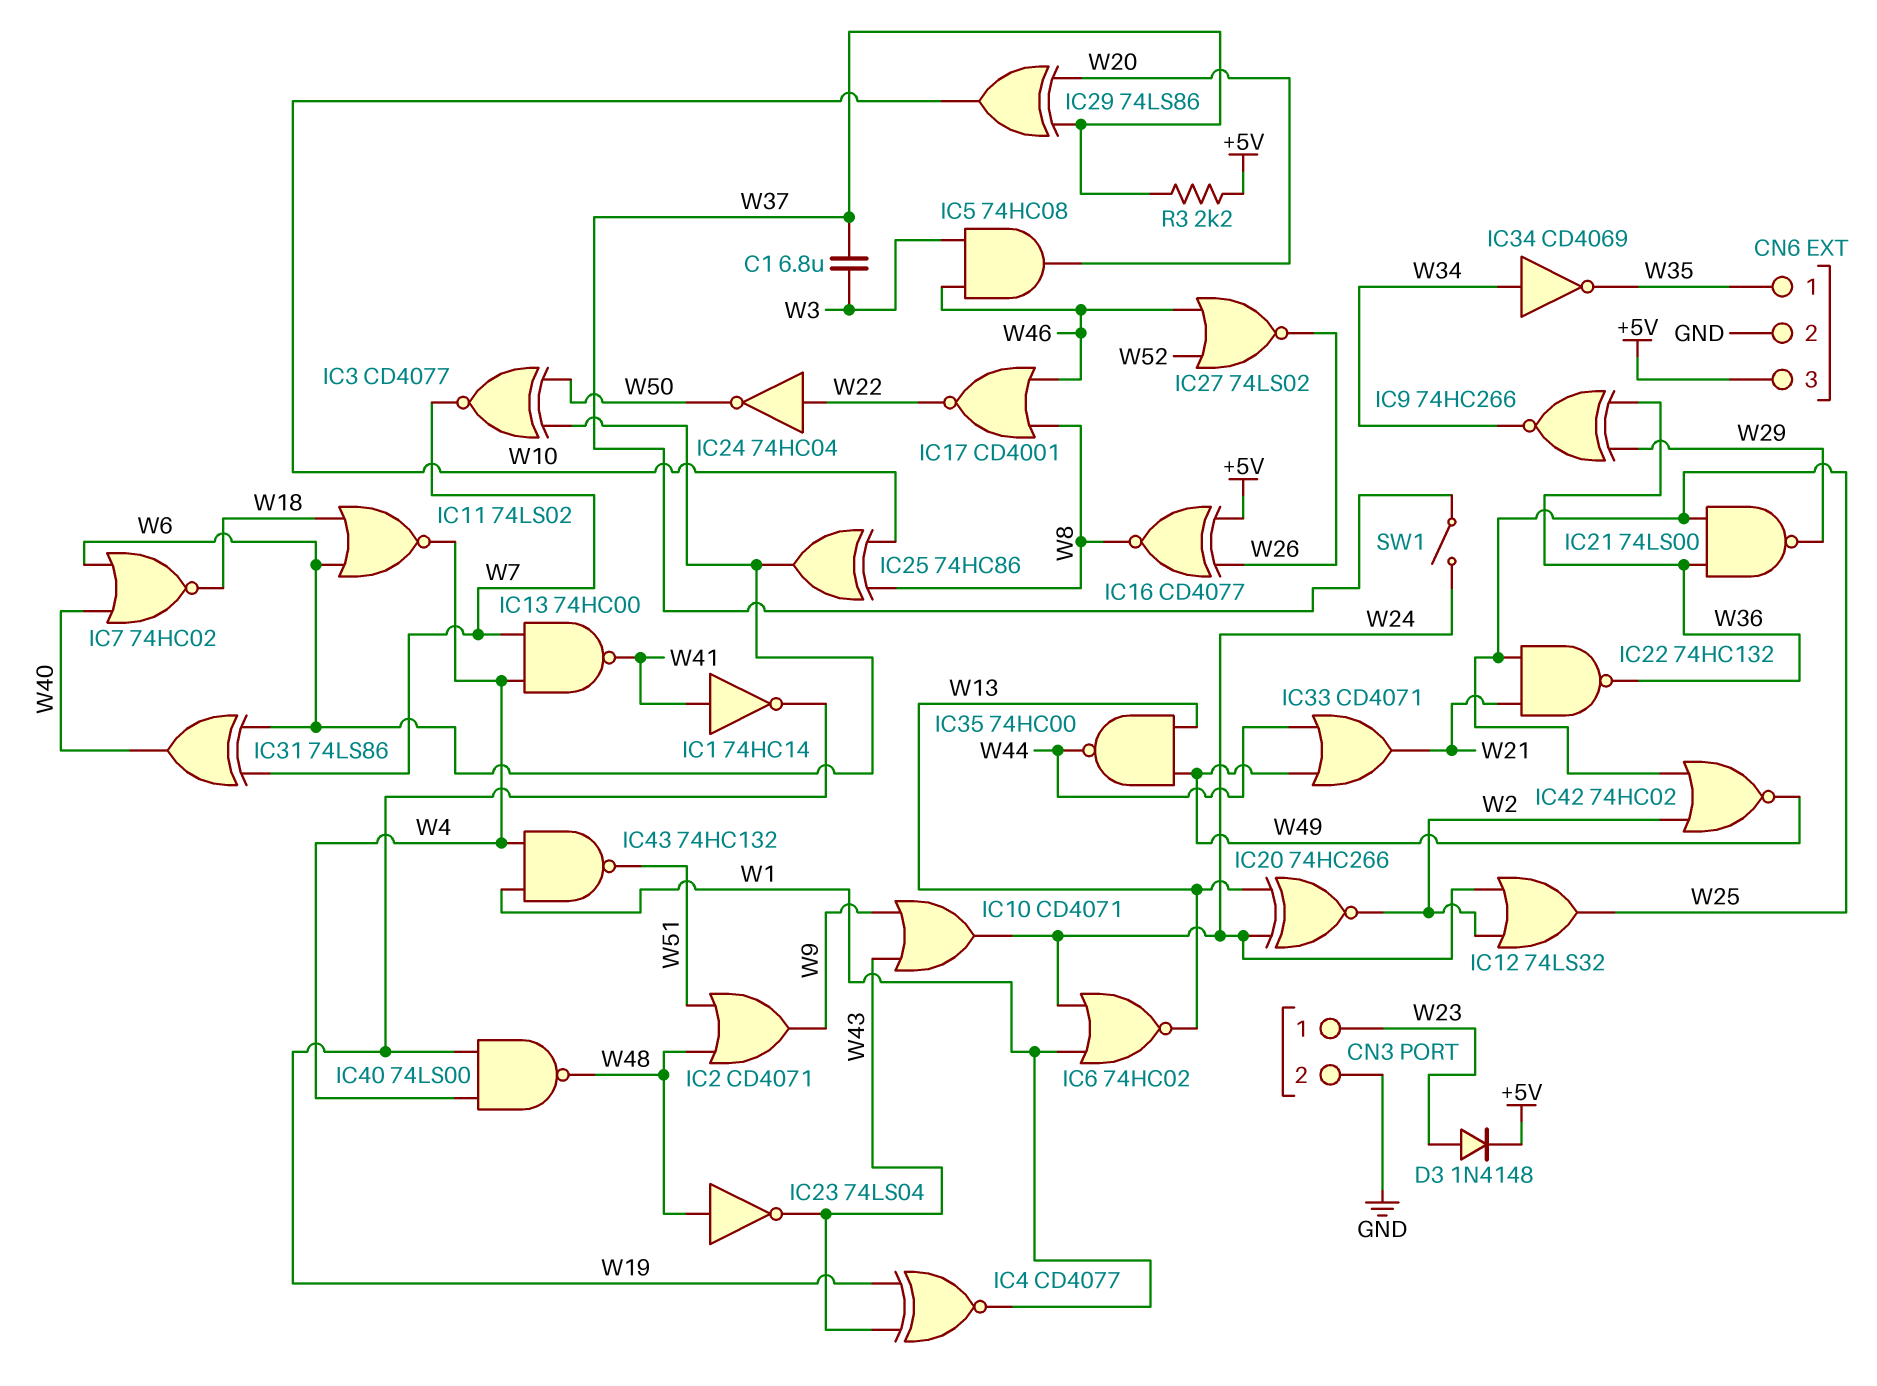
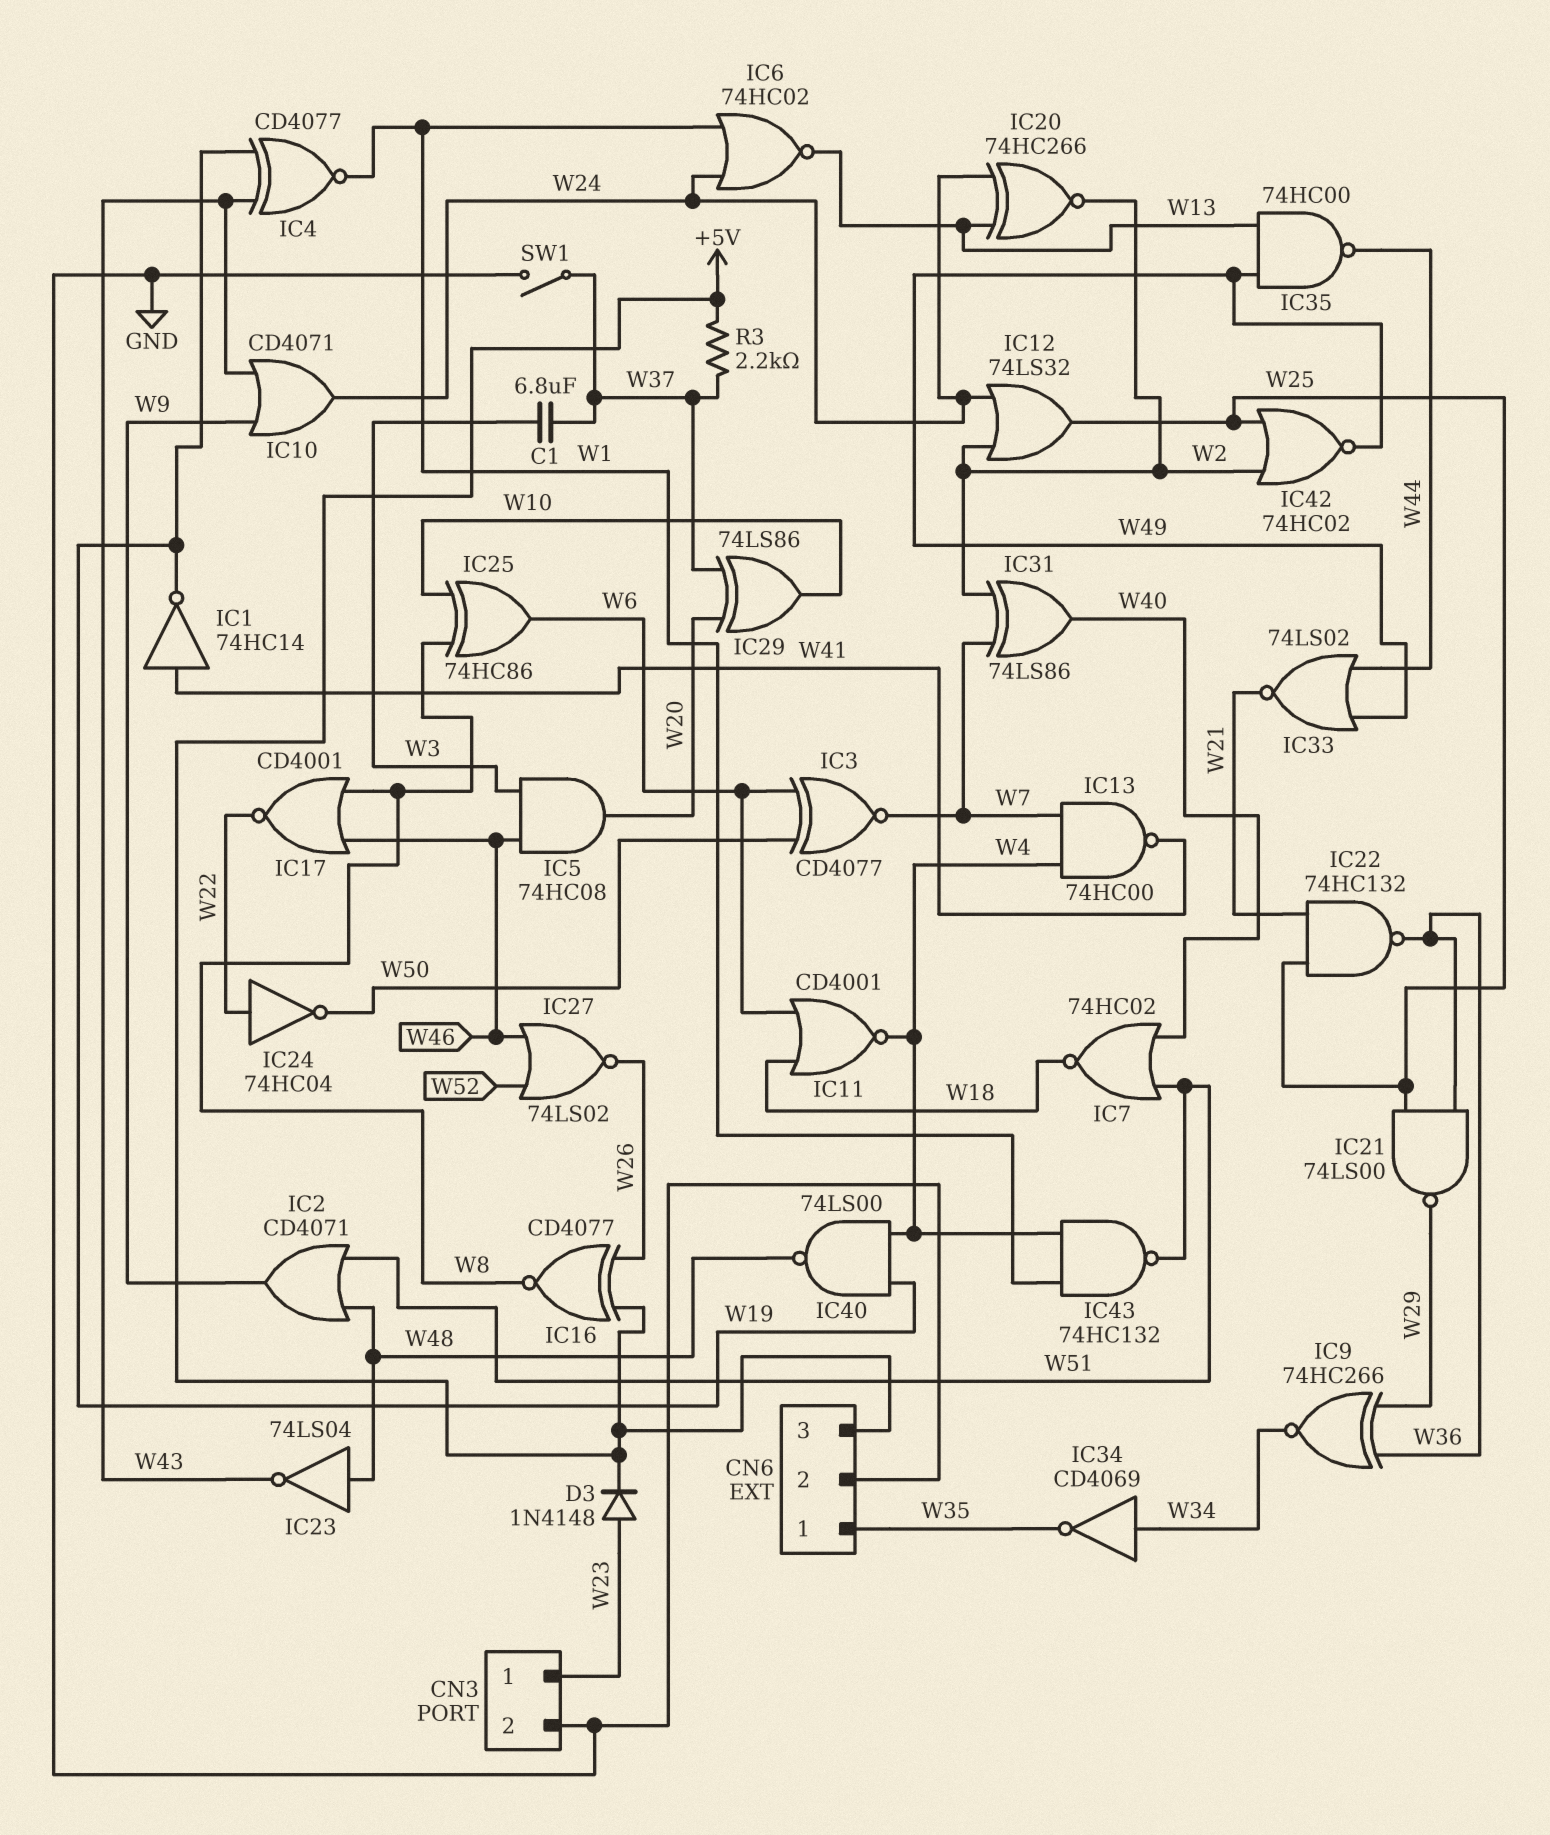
IC7: NOR 74HC02 (in W6, in W40, out W18) -> NOR 74HC02 (in W40, in W51, out W18)
IC11: NOR 74LS02 (in W6, in W18, out W4) -> NOR CD4001 (in W6, in W18, out W4)
IC31: XOR 74LS86 (in W6, in W7, out W40) -> XOR 74LS86 (in W2, in W7, out W40)
IC33: OR CD4071 (in W44, in W49, out W21) -> NOR 74LS02 (in W44, in W49, out W21)
SW1: switch (W24, W37) -> switch (GND, W37)

